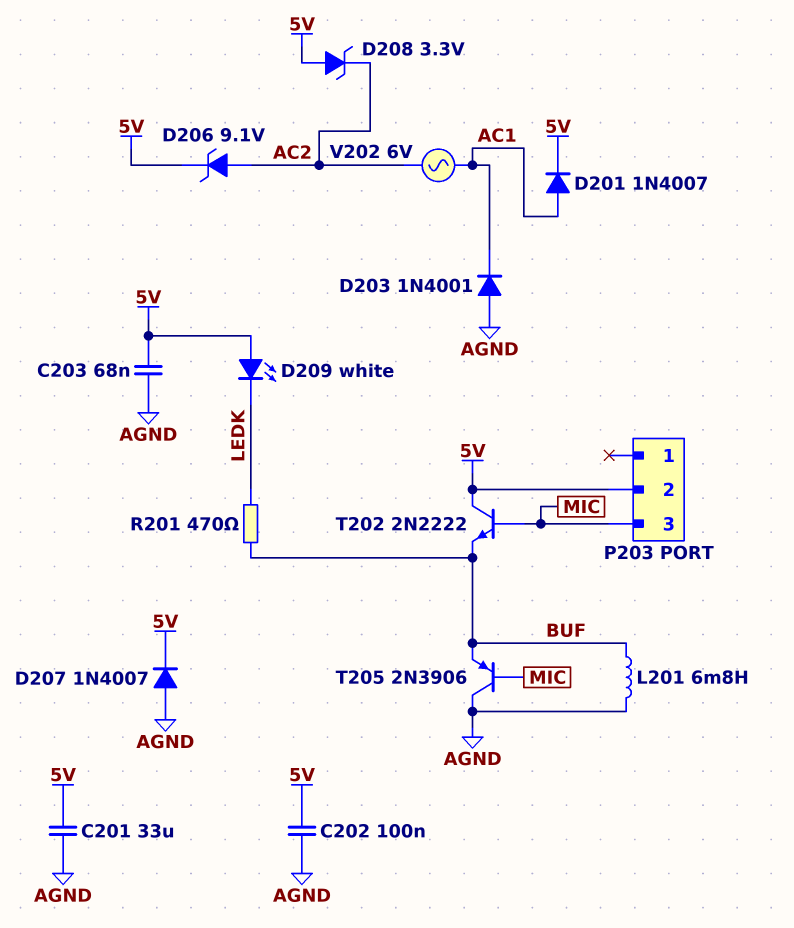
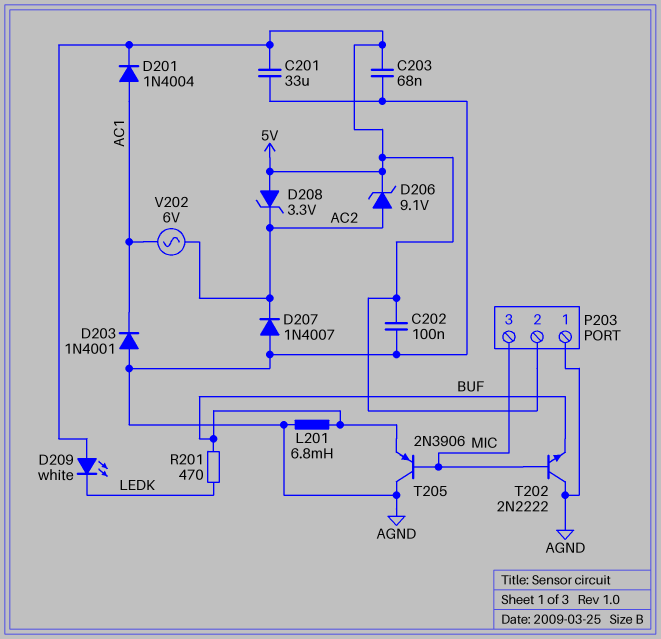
D201: diode 1N4007 (A AC1, K 5V) -> diode 1N4004 (A AC1, K 5V)
D207: diode 1N4007 (A AGND, K 5V) -> diode 1N4007 (A AGND, K AC2)
P203 pin 1: none -> AGND
T202: NPN 2N2222 (B MIC, C 5V, E BUF) -> NPN 2N2222 (B MIC, C AGND, E BUF)

